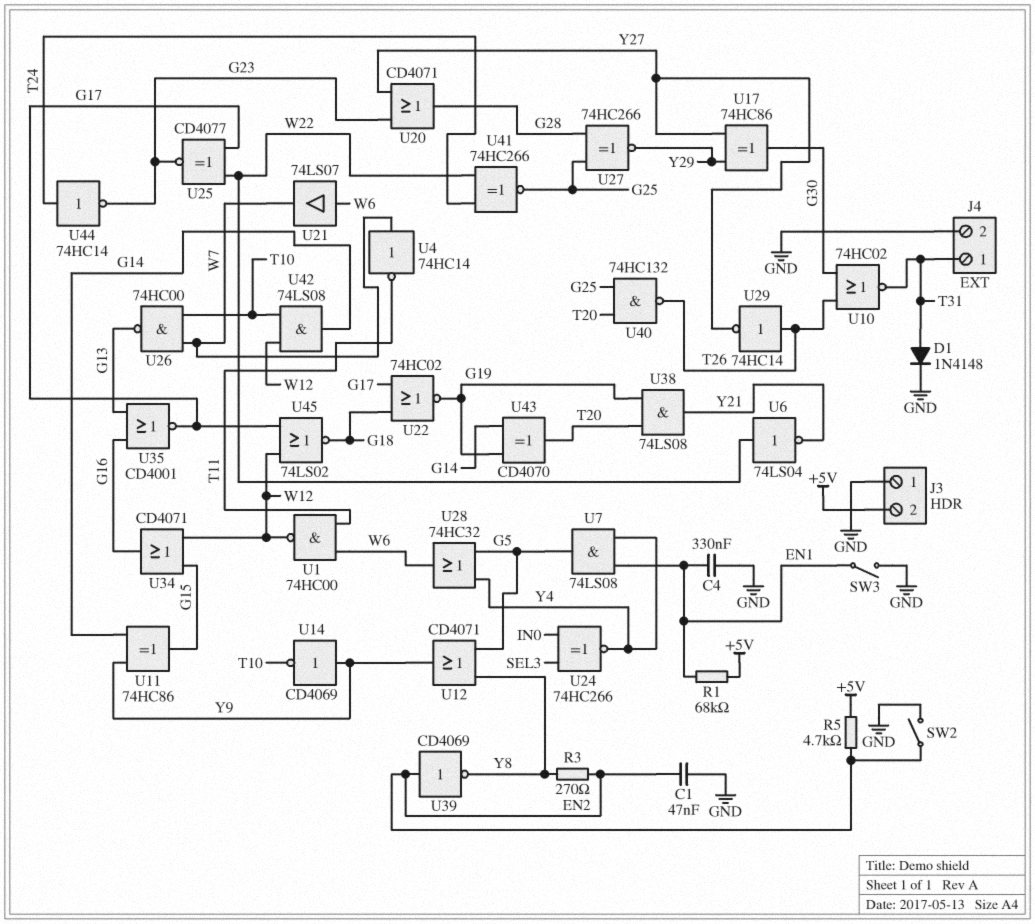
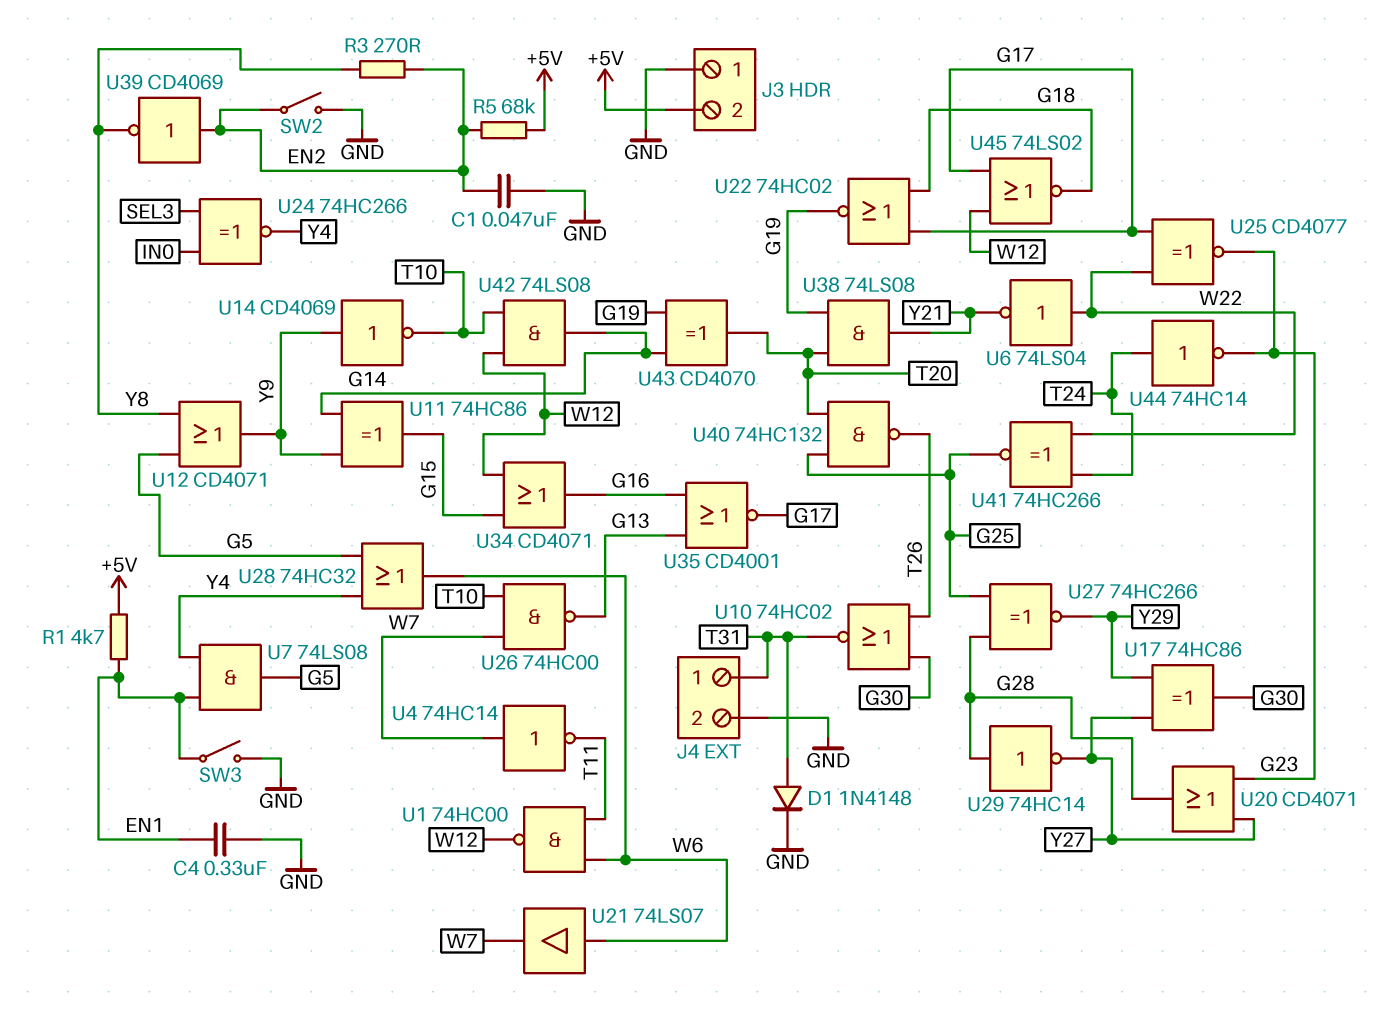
R1: 68k (+5V, EN1) -> 4.7k (+5V, EN1)
R5: 4.7k (+5V, EN2) -> 68k (+5V, EN2)
U29: NOT 74HC14 (in T26, out Y27) -> NOT 74HC14 (in G28, out Y27)

